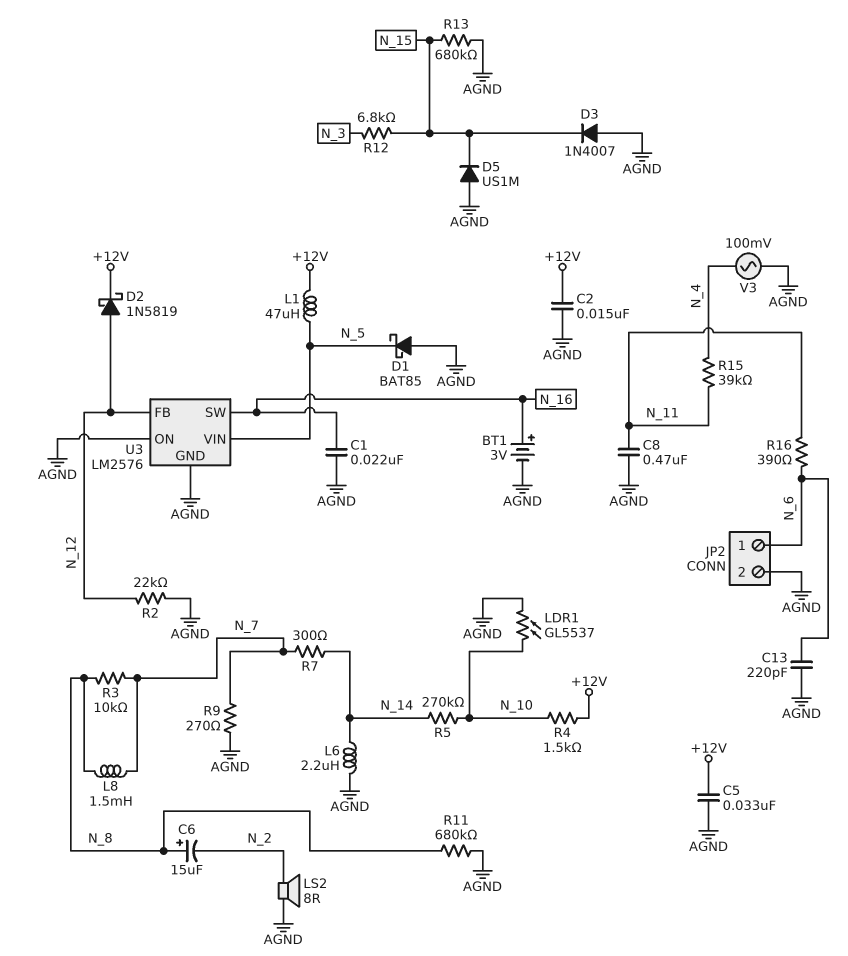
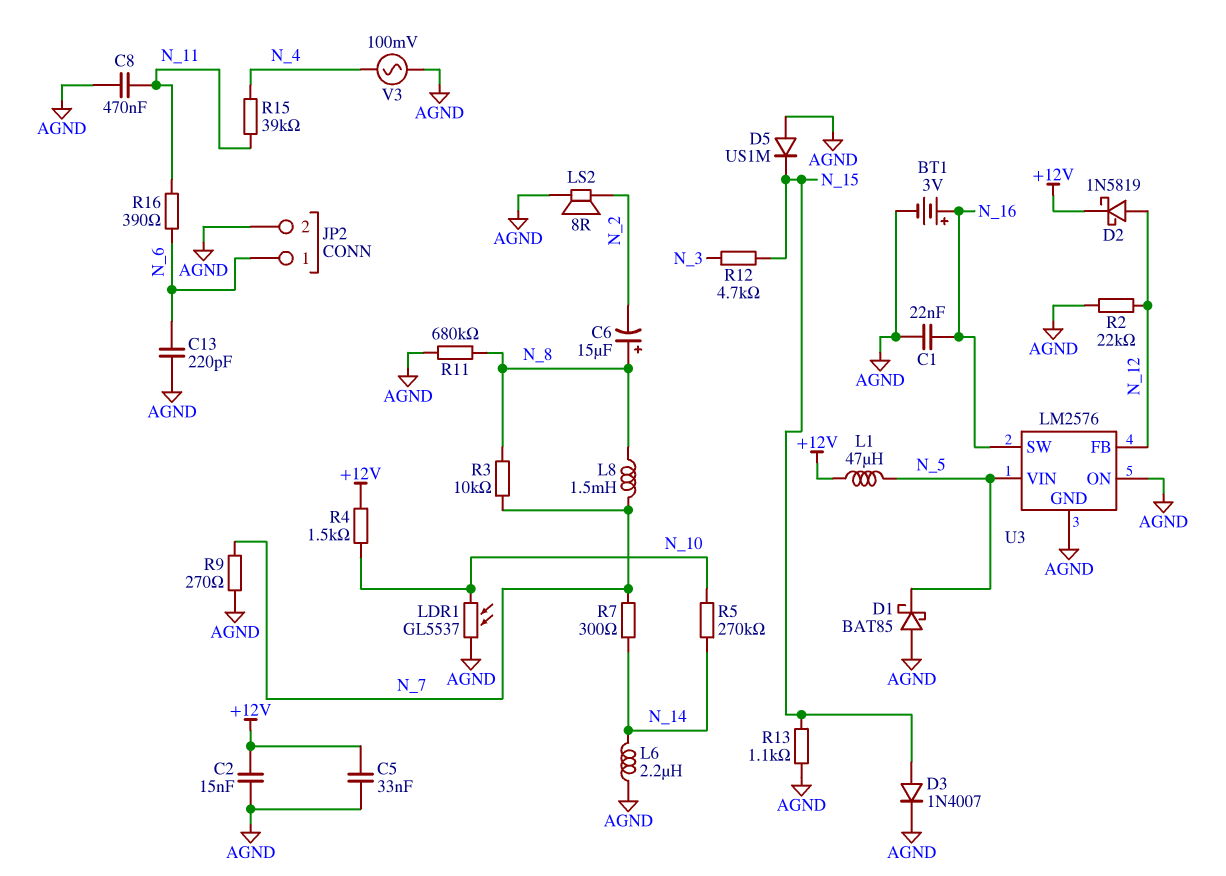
D3: diode 1N4007 (A AGND, K N_15) -> diode 1N4007 (A N_15, K AGND)
R12: 6.8k (N_3, N_15) -> 4.7k (N_3, N_15)
R13: 680k (AGND, N_15) -> 1.1k (AGND, N_15)

